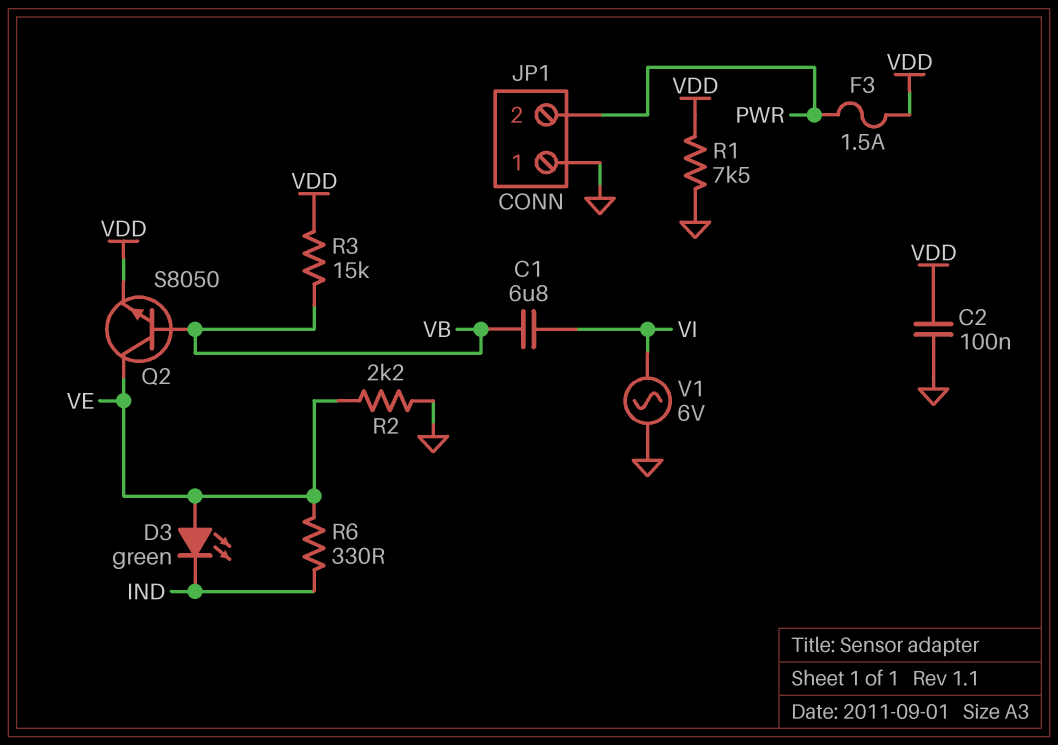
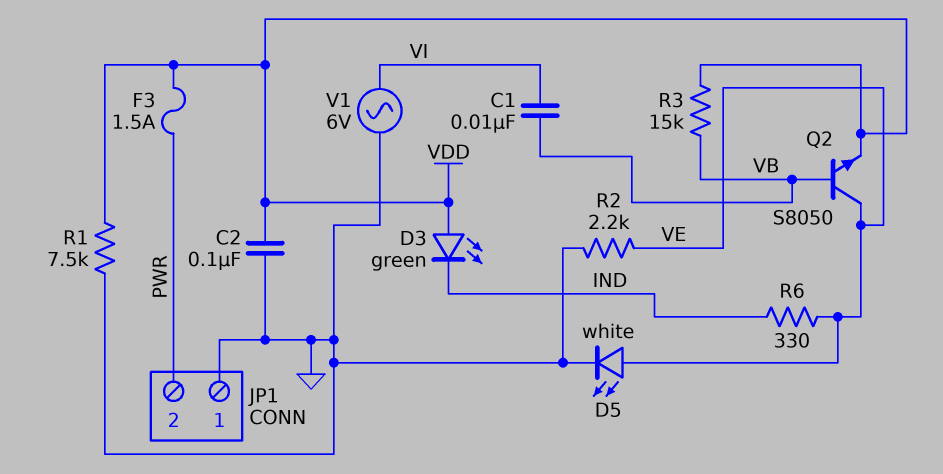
C1: 6.8uF (VB, VI) -> 10nF (VB, VI)
D3: LED green (A VE, K IND) -> LED green (A VDD, K IND)
D5: none -> LED white (A VE, K GND)

